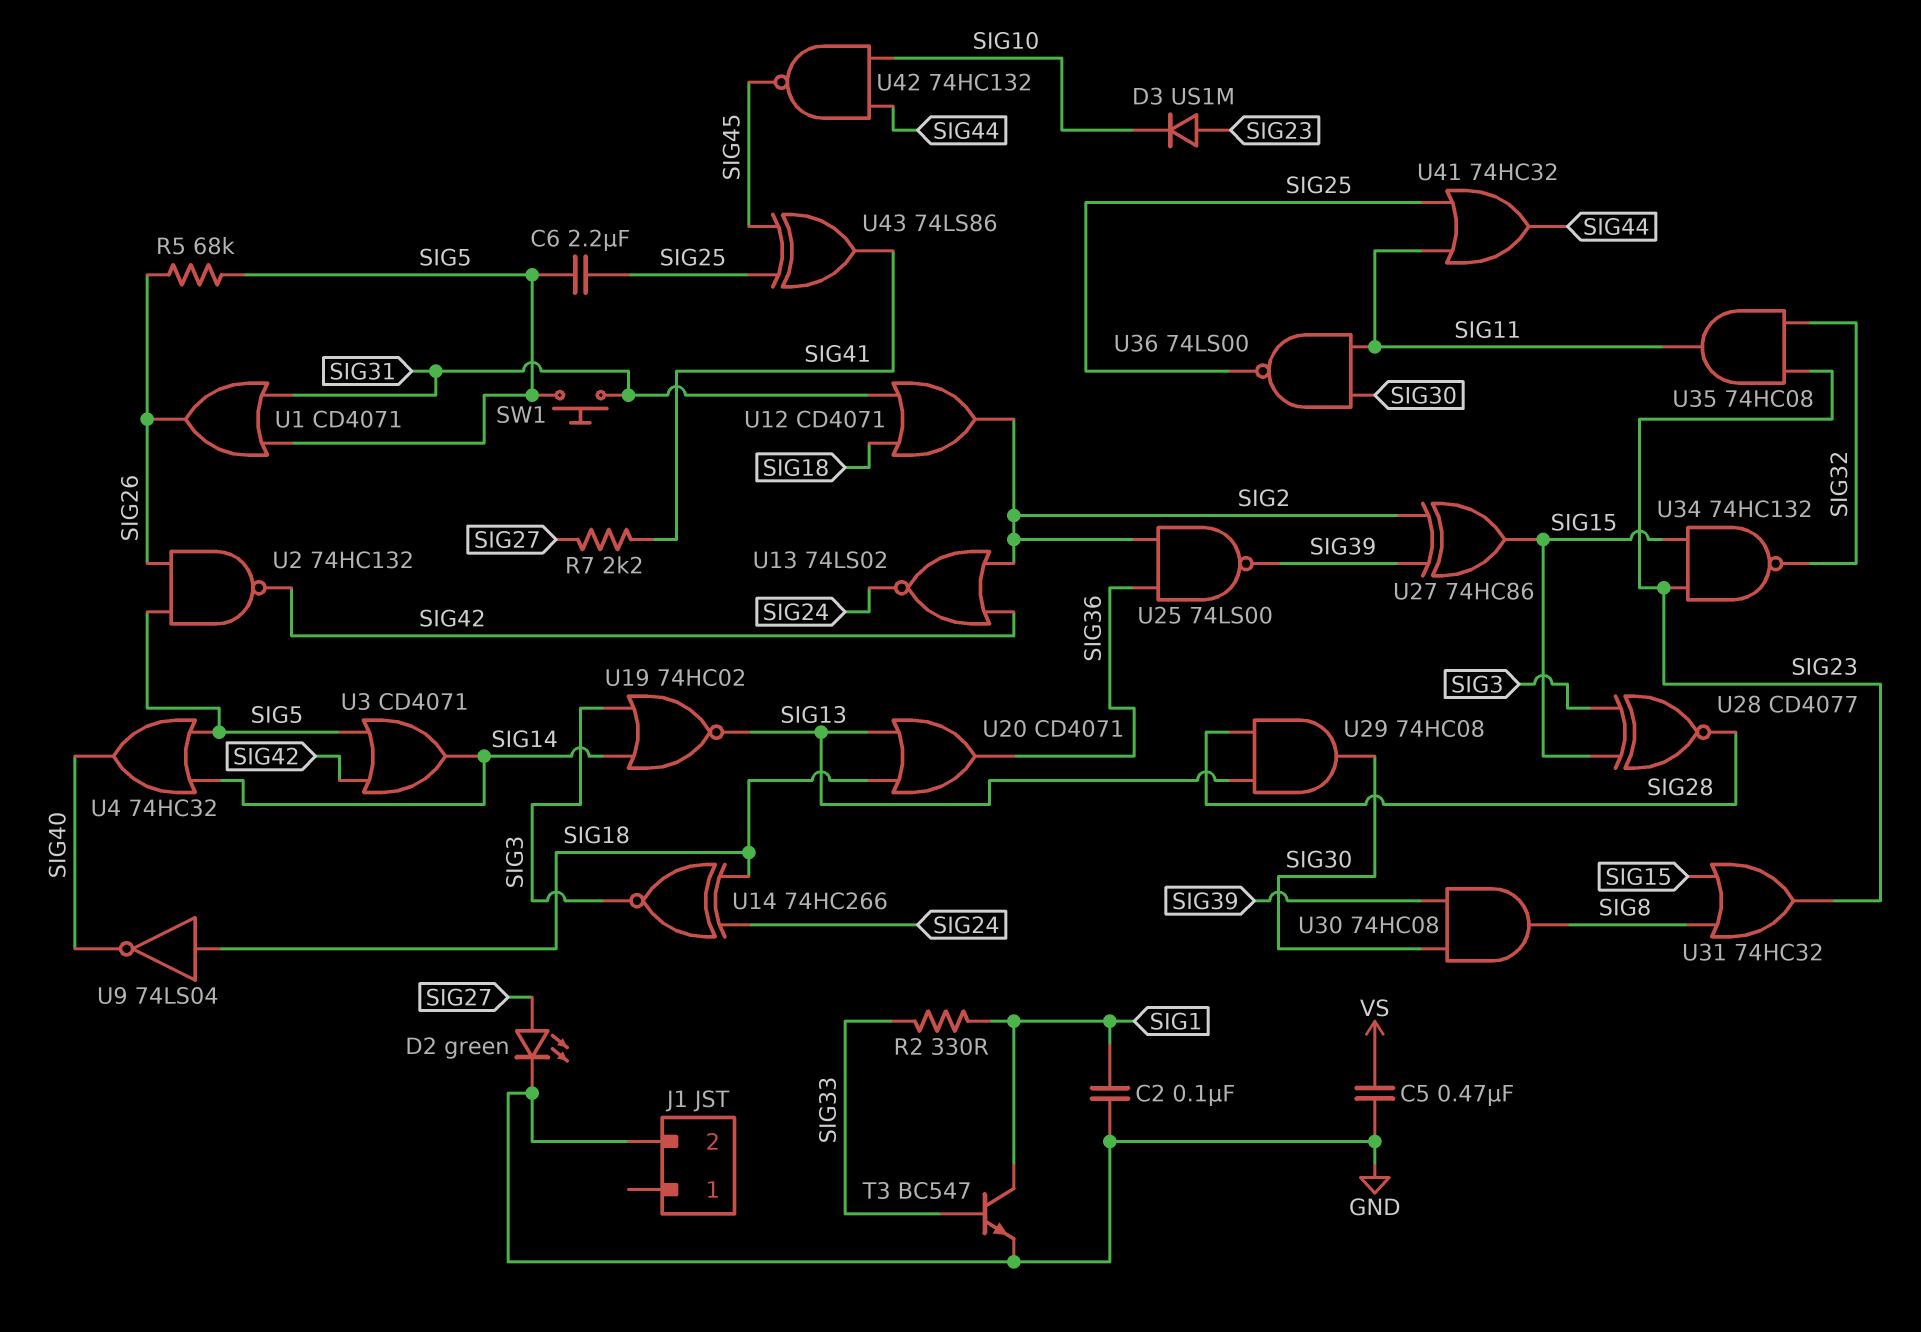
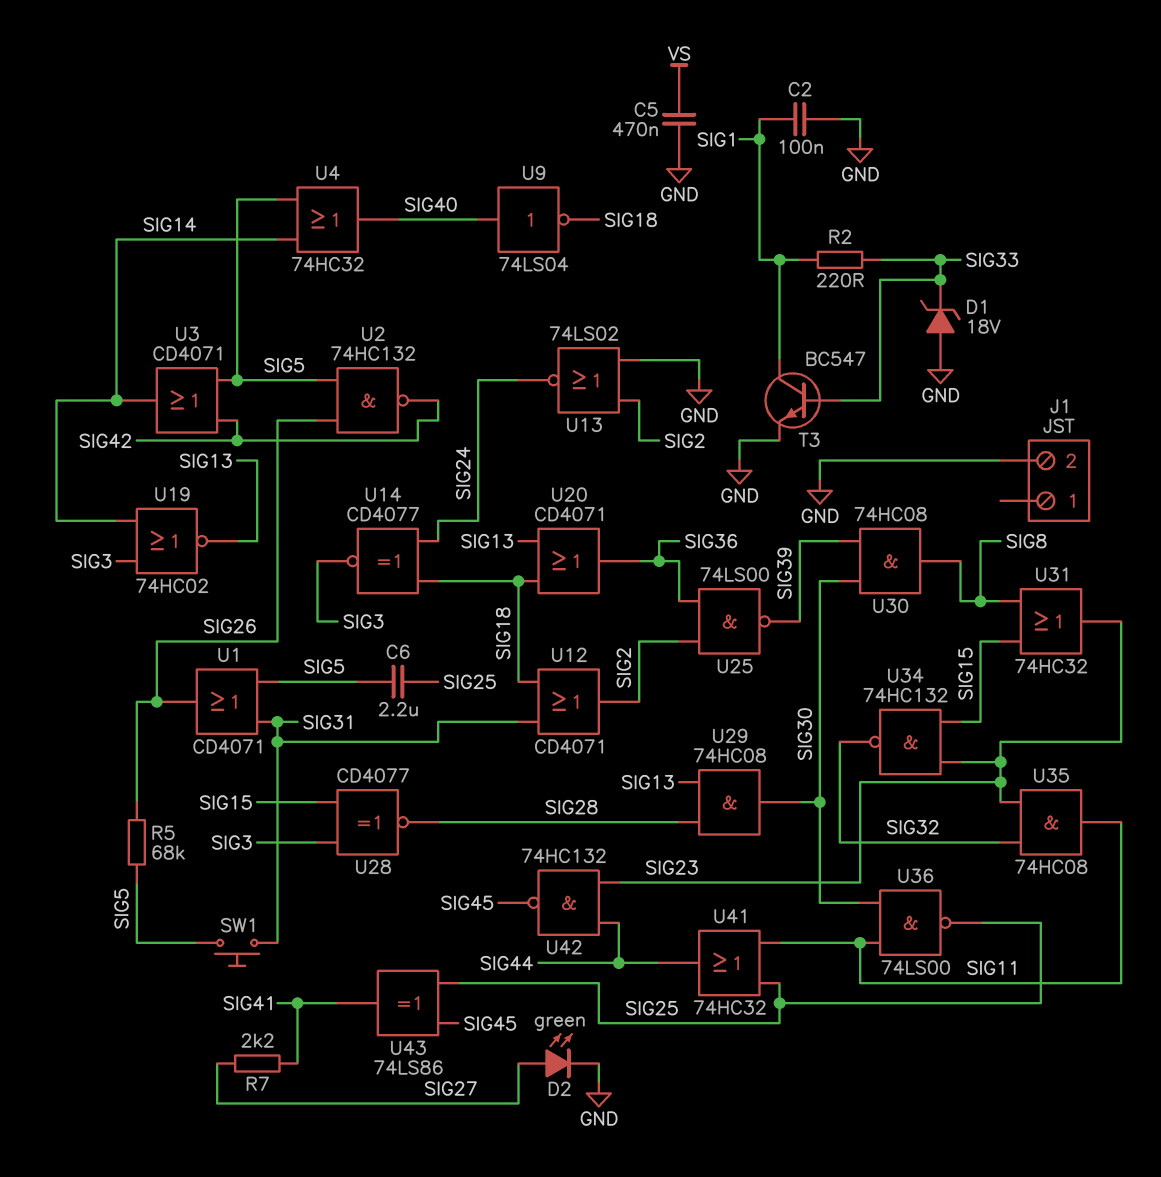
D1: none -> zener 18V (A GND, K SIG33)
D3: diode US1M (A SIG23, K SIG10) -> none
R2: 330 (SIG1, SIG33) -> 220 (SIG1, SIG33)
U9: NOT 74LS04 (in SIG18, out SIG40) -> NOT 74LS04 (in SIG40, out SIG18)
U13: NOR 74LS02 (in SIG2, in SIG42, out SIG24) -> NOR 74LS02 (in GND, in SIG2, out SIG24)
U14: XNOR 74HC266 (in SIG18, in SIG24, out SIG3) -> XNOR CD4077 (in SIG18, in SIG24, out SIG3)
U27: XOR 74HC86 (in SIG2, in SIG39, out SIG15) -> none
U42: NAND 74HC132 (in SIG10, in SIG44, out SIG45) -> NAND 74HC132 (in SIG23, in SIG44, out SIG45)

